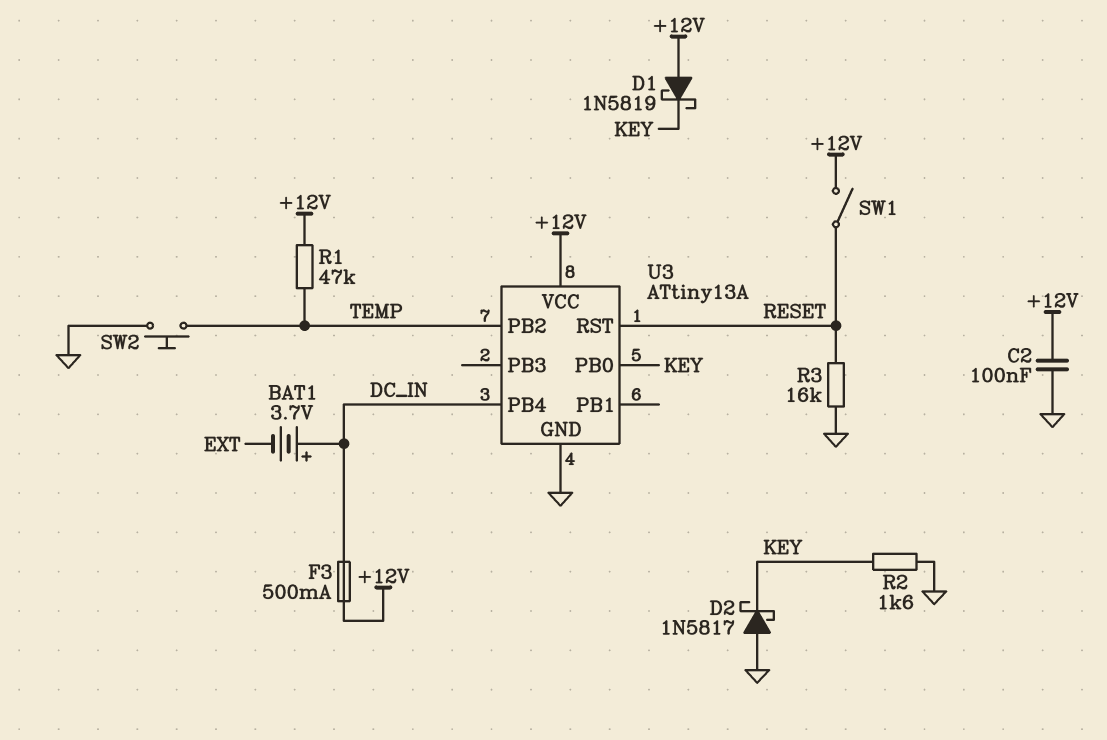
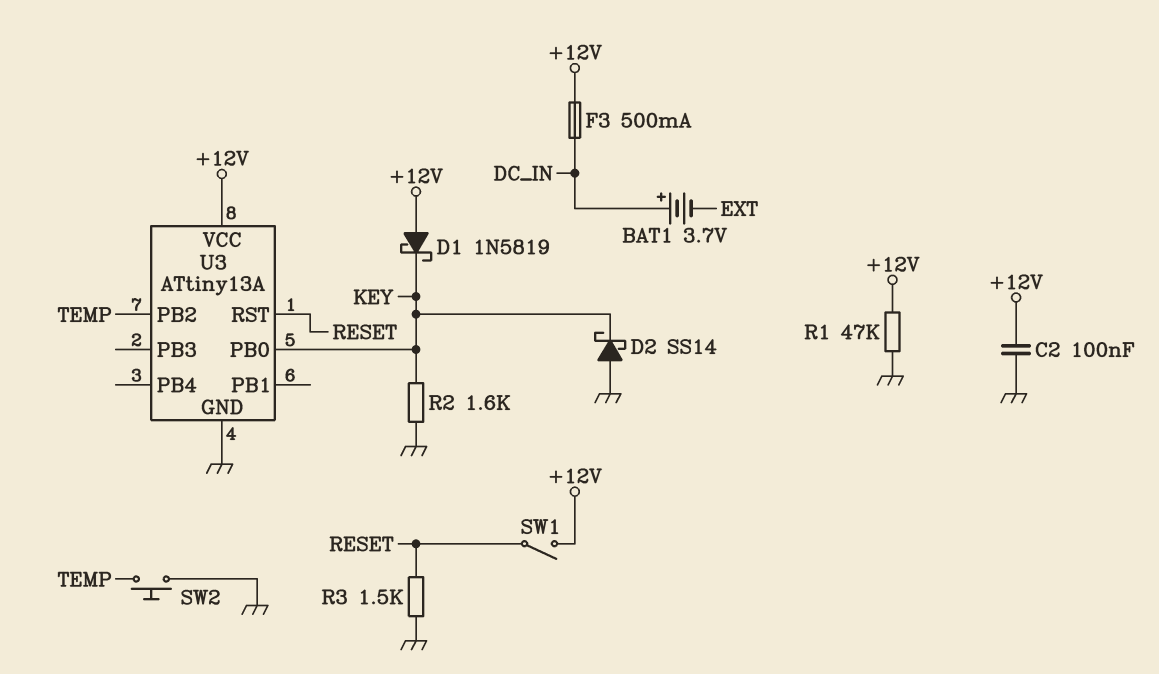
D2: schottky 1N5817 (A GND, K KEY) -> schottky SS14 (A GND, K KEY)
R1: 47k (+12V, TEMP) -> 47k (+12V, GND)
R3: 16k (GND, RESET) -> 1.5k (GND, RESET)
U3 pin PB4: DC_IN -> none

